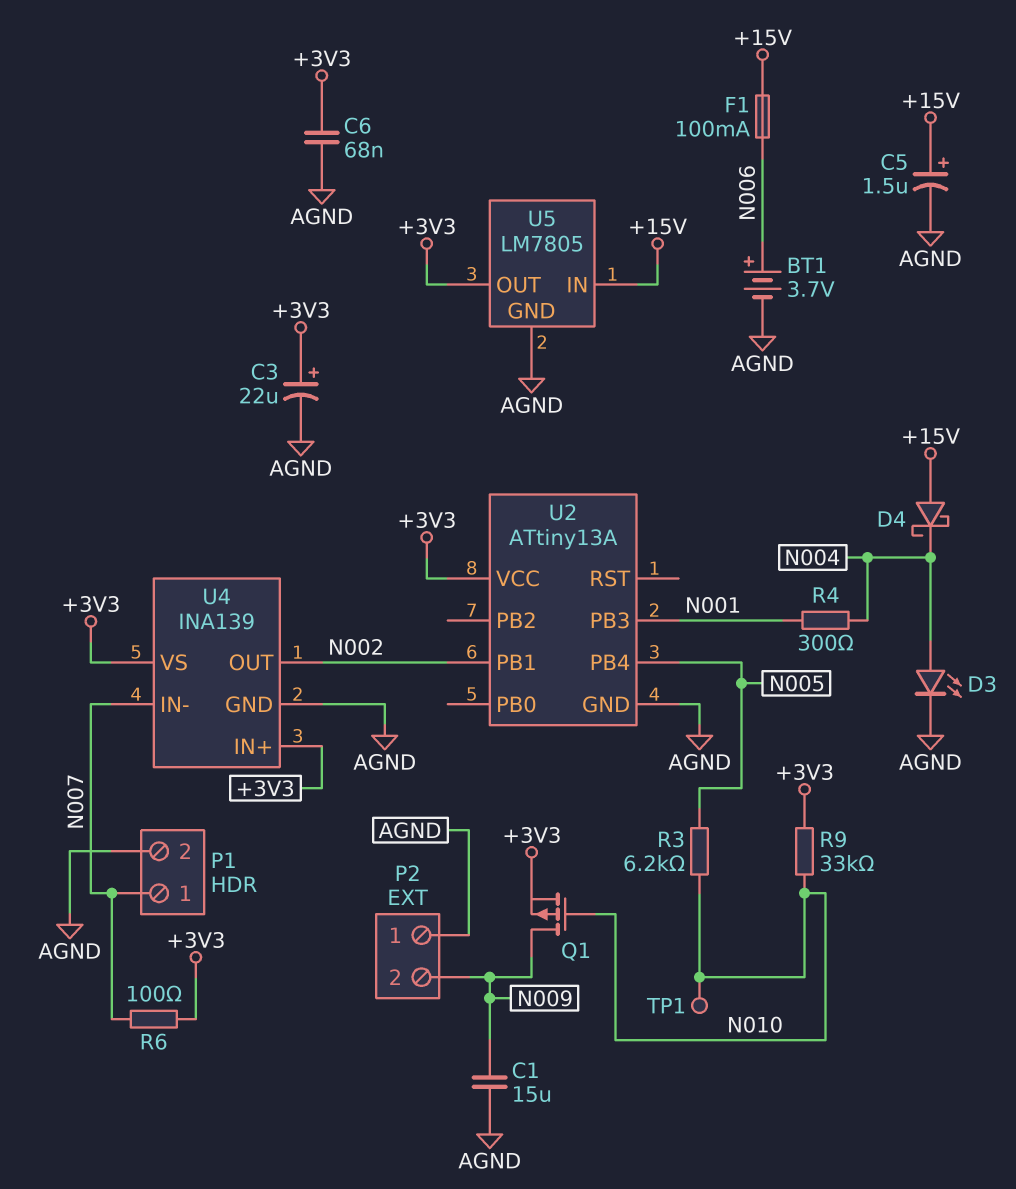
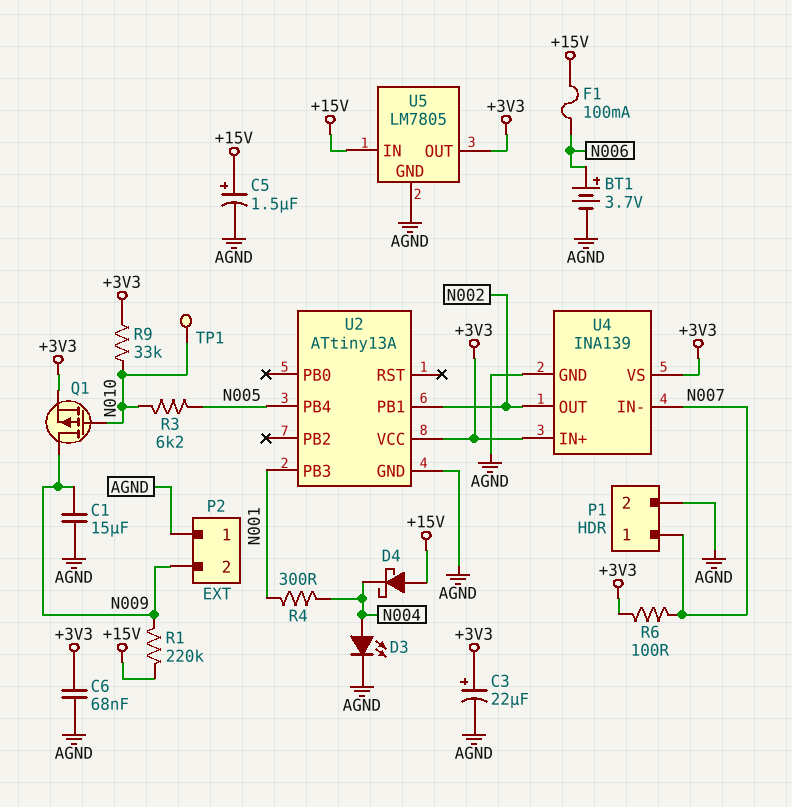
R1: none -> 220k (+15V, N009)

